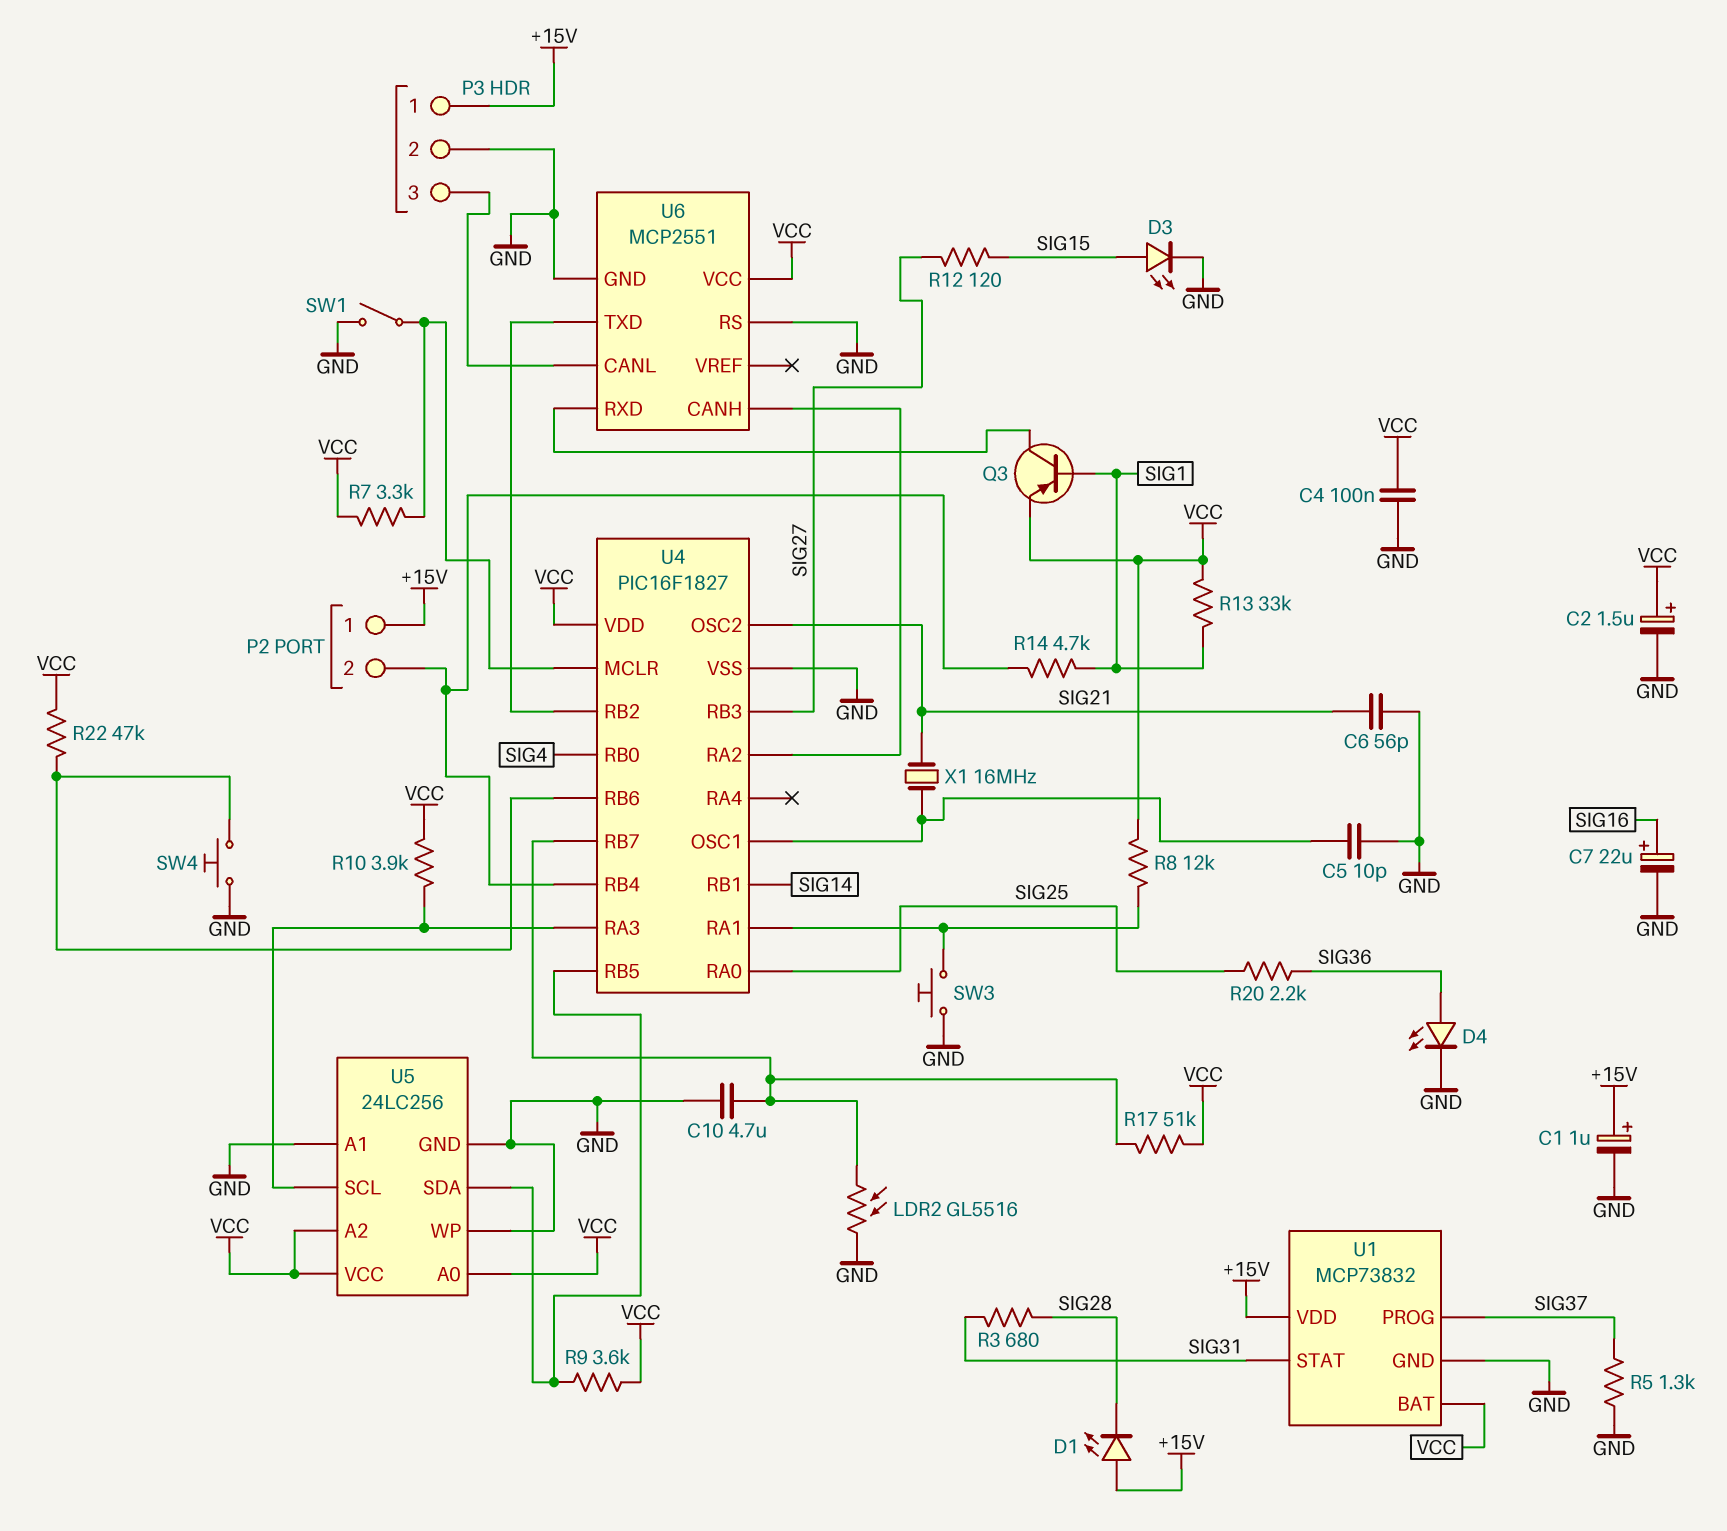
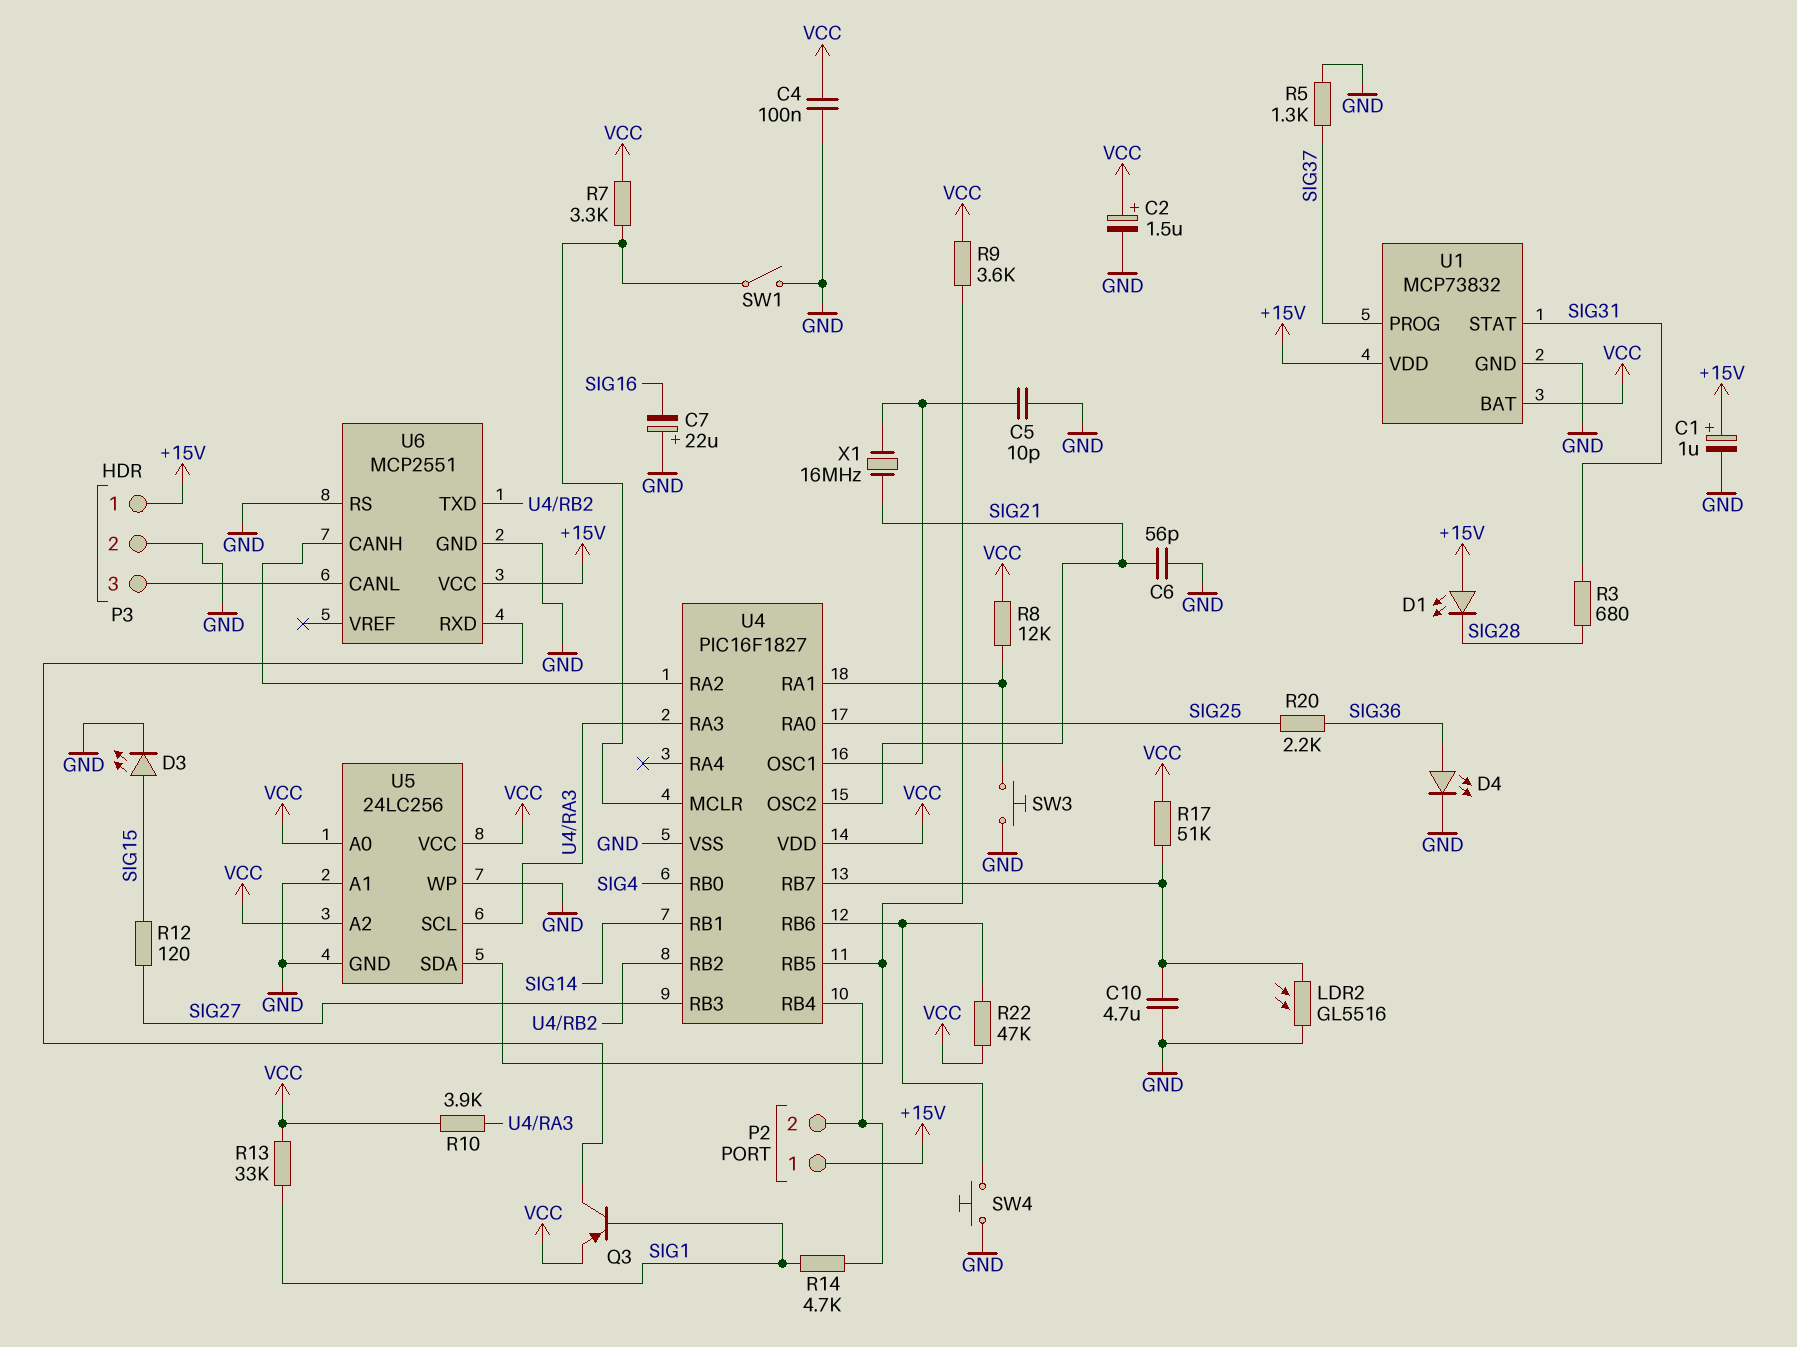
C7: 22uF (plus SIG16, minus GND) -> 22uF (plus GND, minus SIG16)
U6 pin VCC: VCC -> +15V

